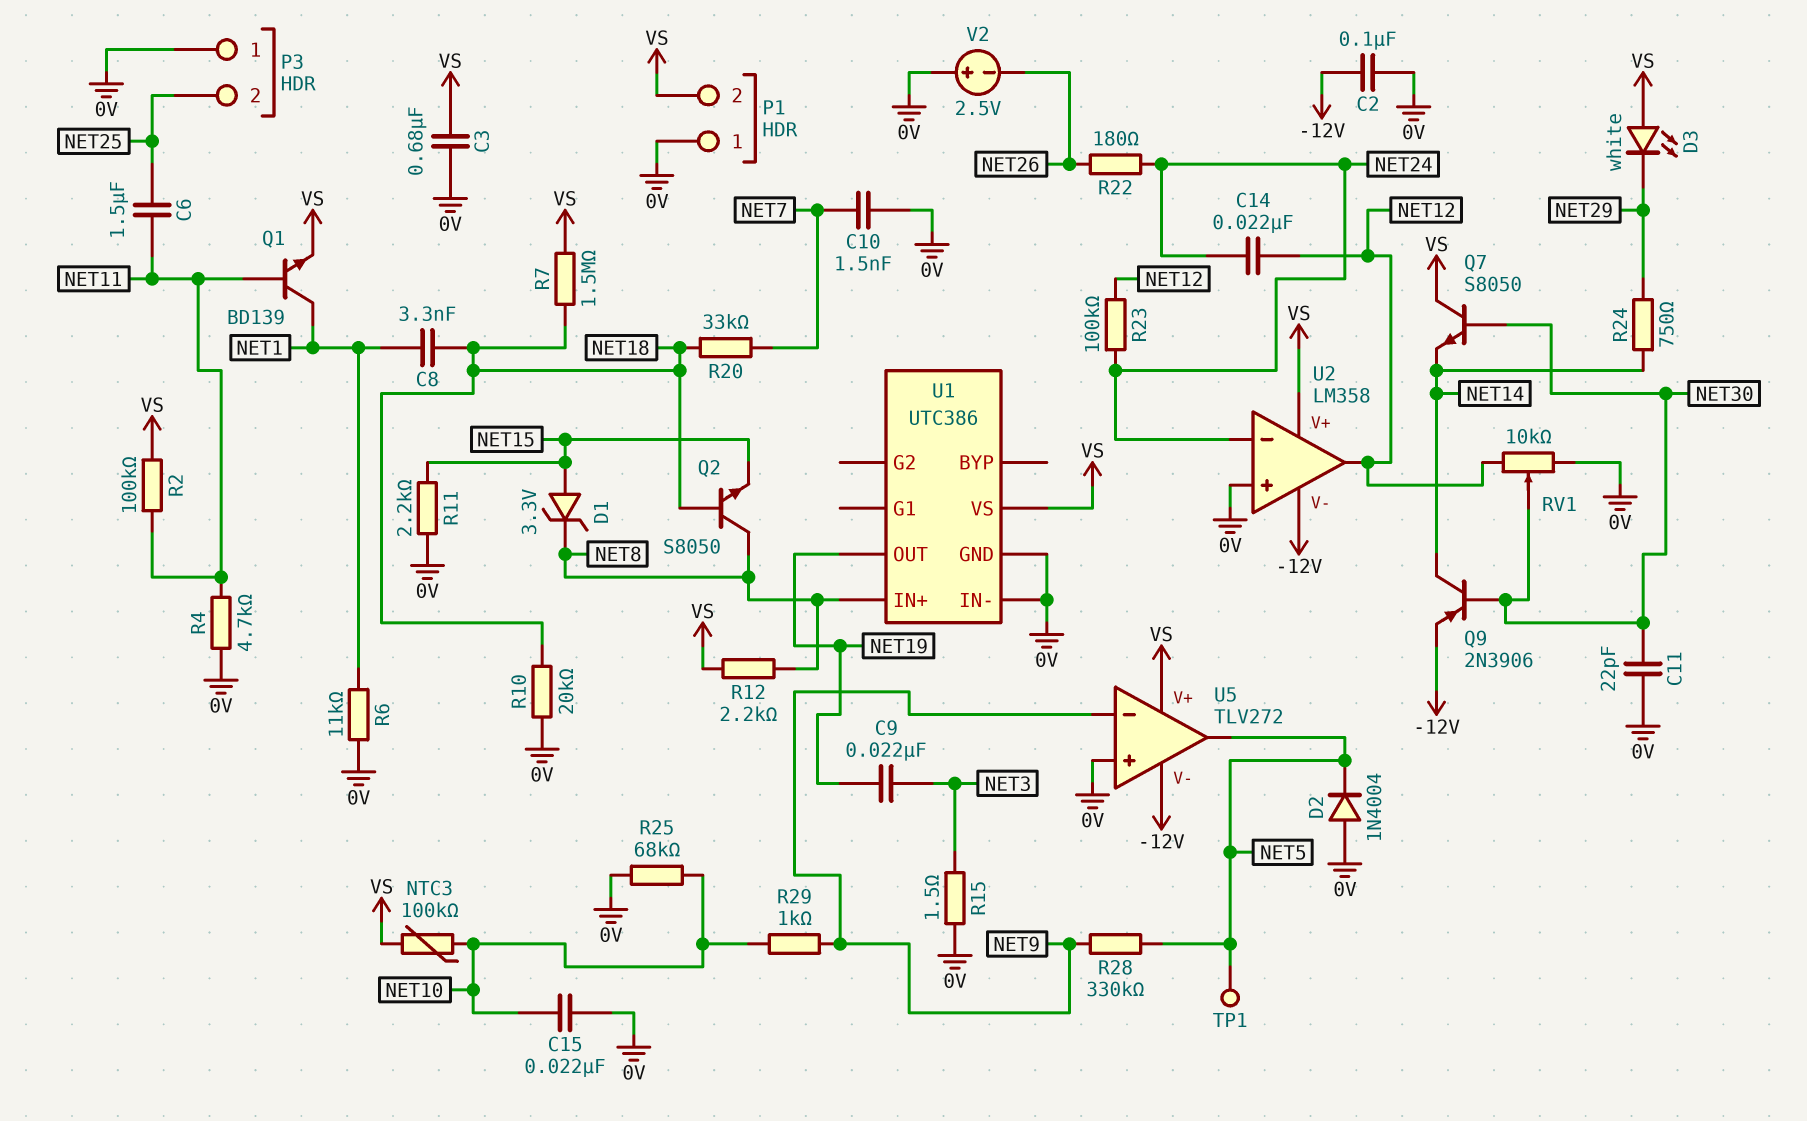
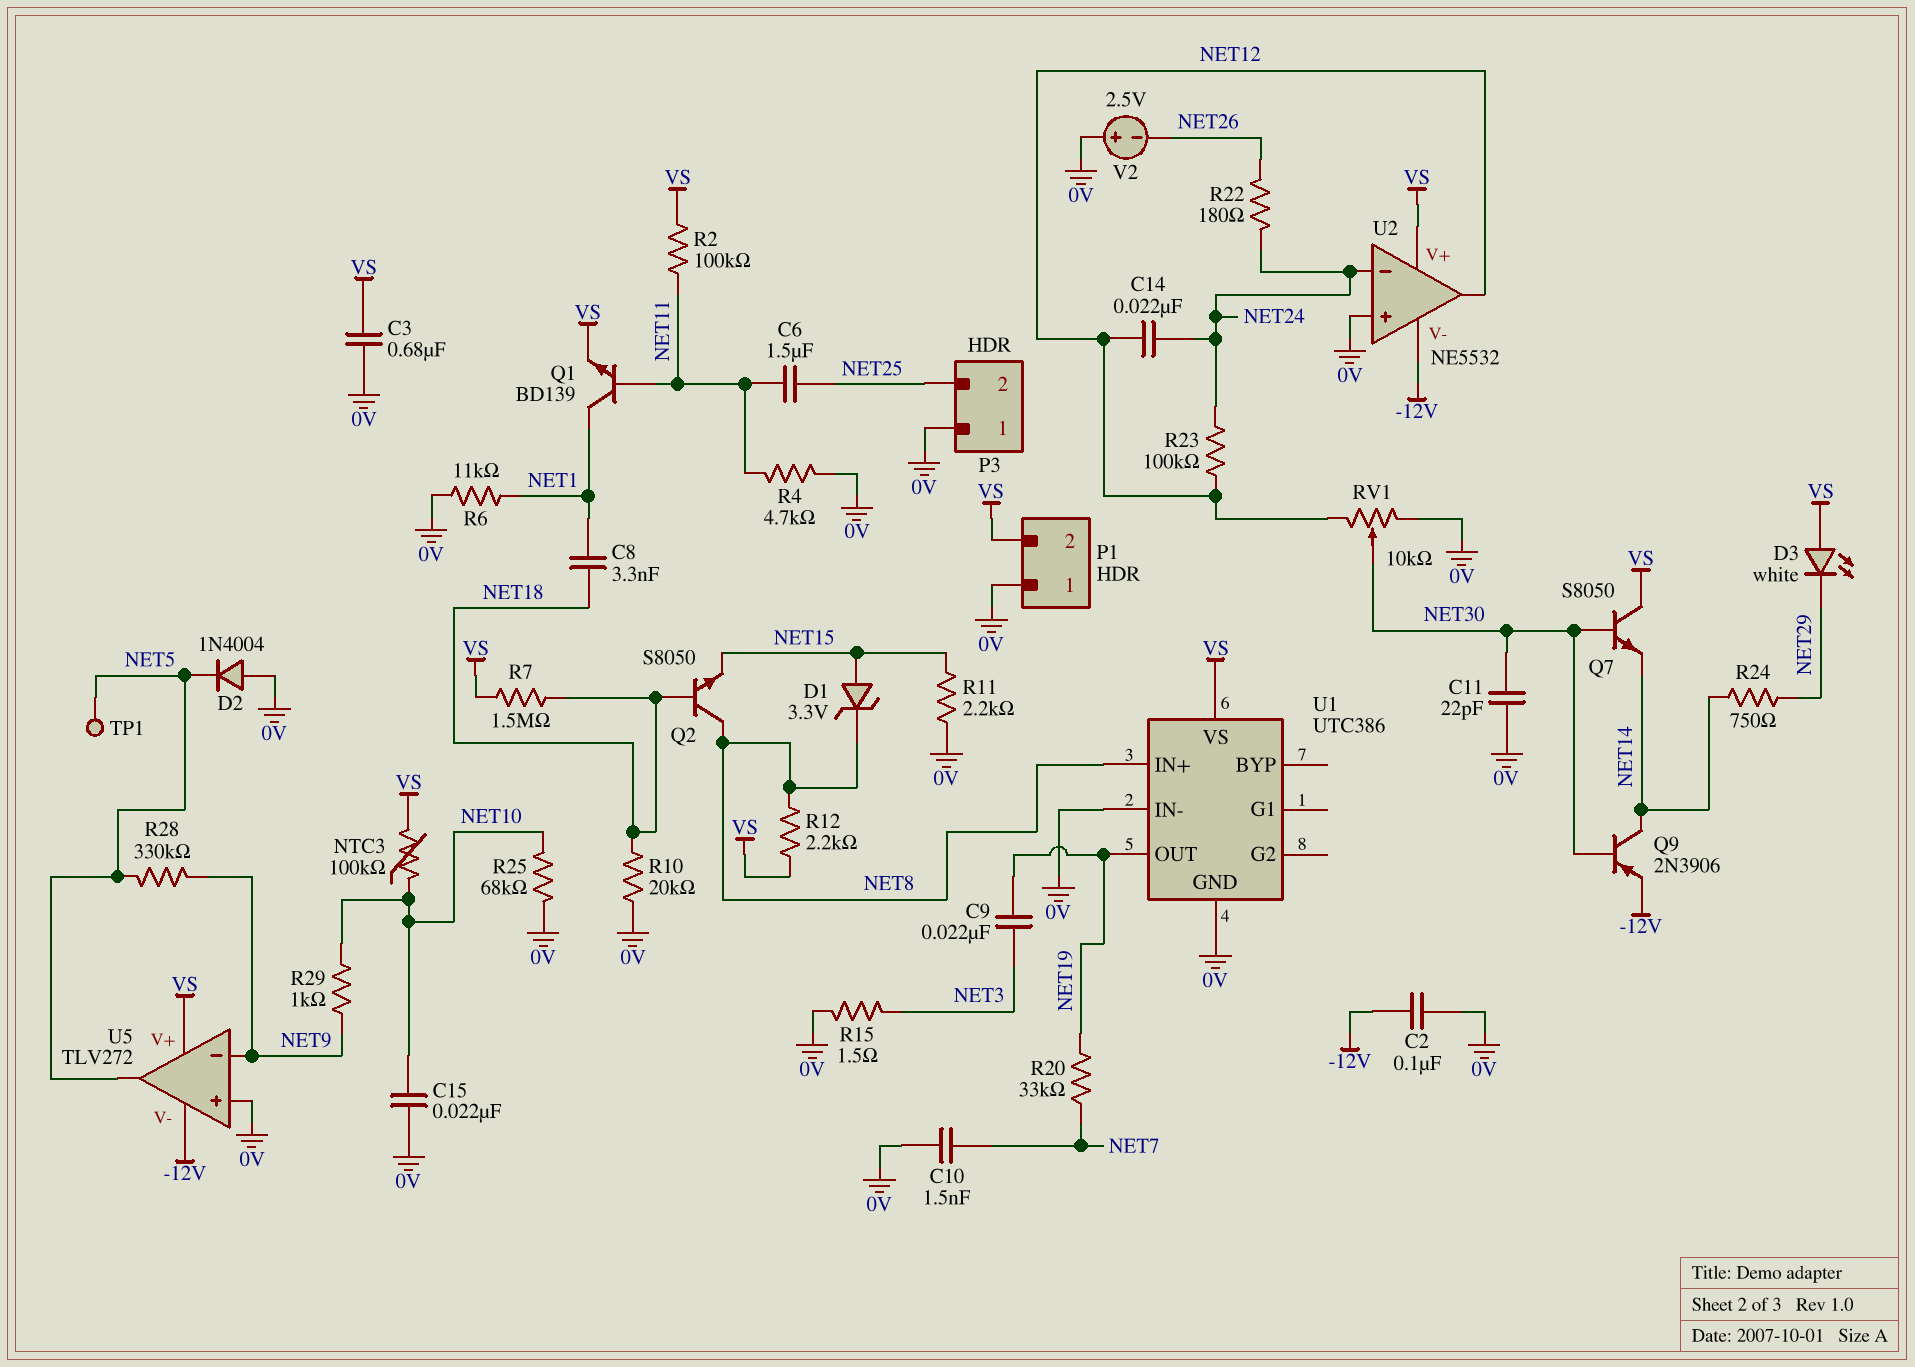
R20: 33k (NET7, NET18) -> 33k (NET7, NET19)
U2: LM358 -> NE5532

